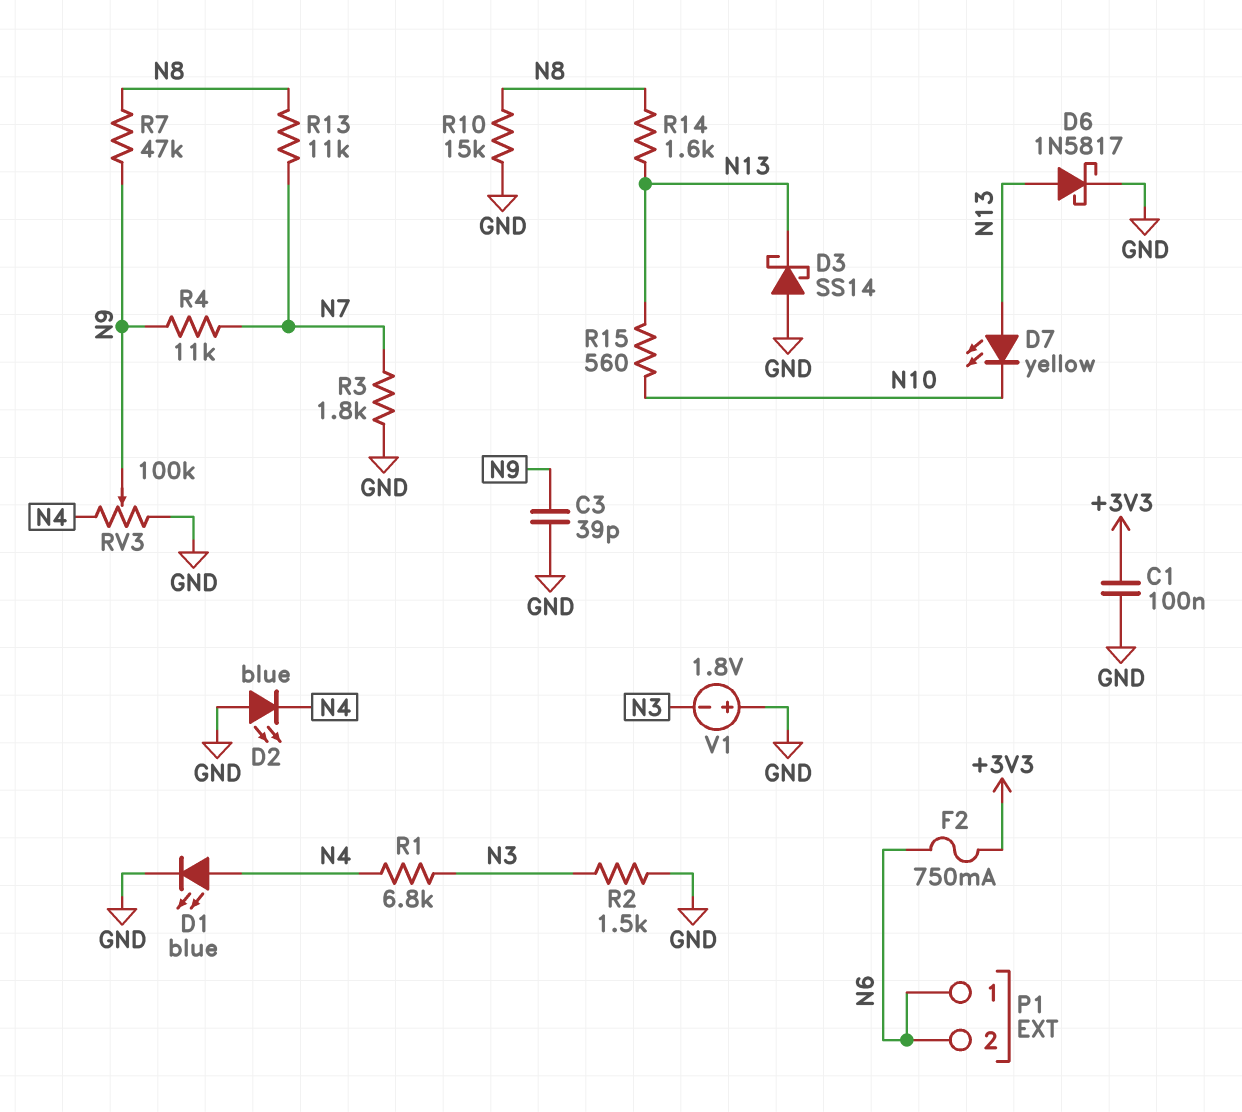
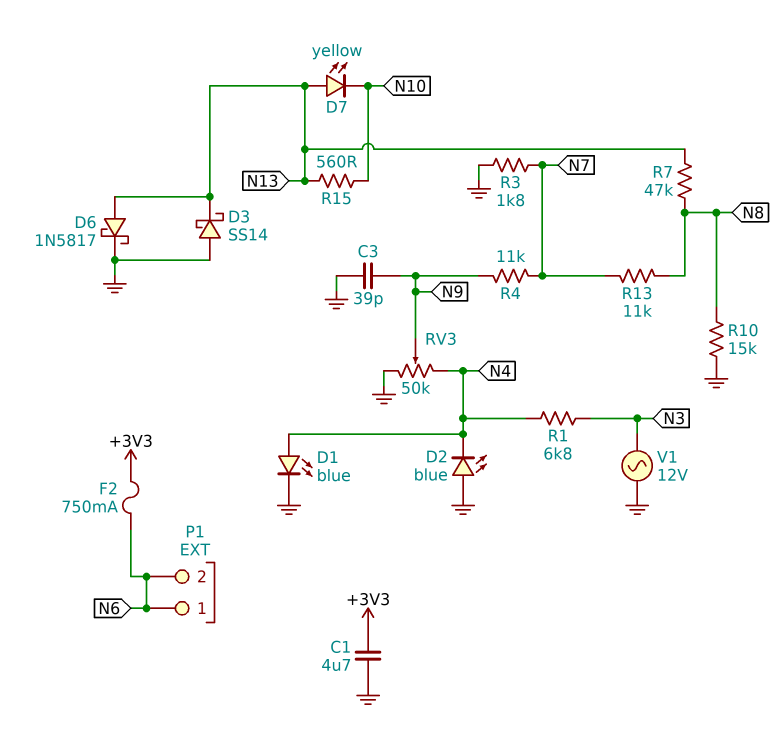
C1: 100nF (+3V3, GND) -> 4.7uF (+3V3, GND)
R2: 1.5k (GND, N3) -> none
R7: 47k (N8, N9) -> 47k (N8, N13)
R14: 1.6k (N8, N13) -> none
RV3: 100k (GND, N4, wiper N9) -> 50k (GND, N4, wiper N9)
V1: 1.8V (plus GND, minus N3) -> AC 12V (GND, N3)

